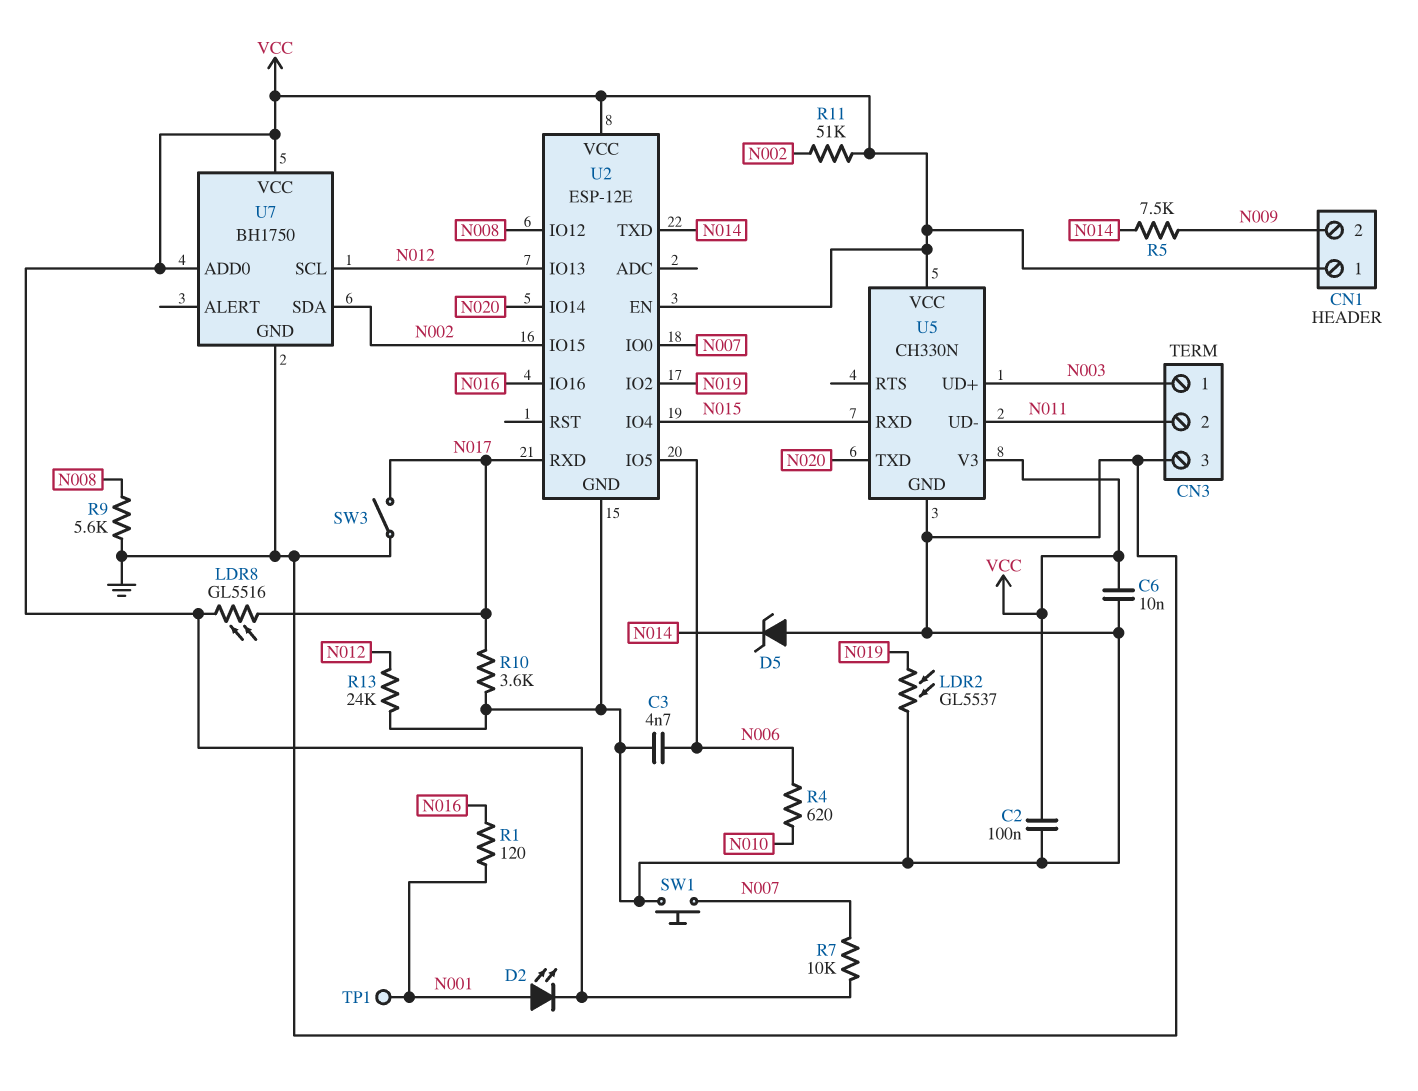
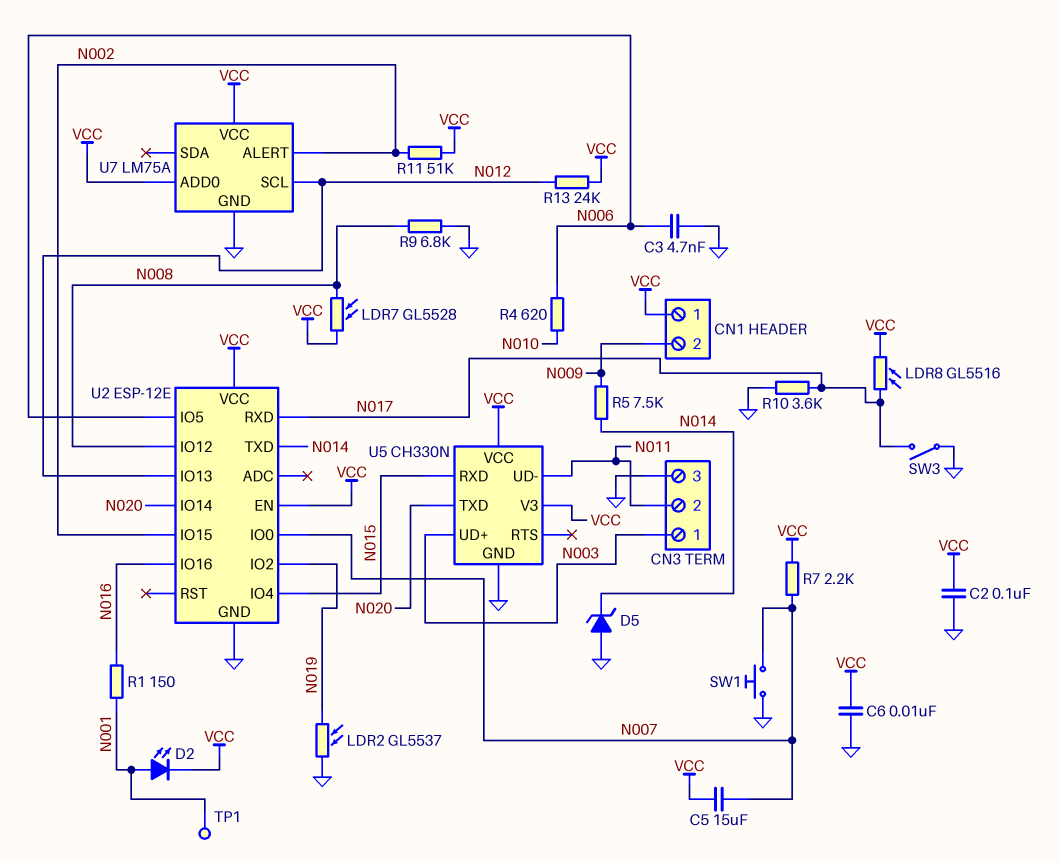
C5: none -> 15uF (N007, VCC)
LDR7: none -> GL5528 (N008, VCC)
R1: 120 (N001, N016) -> 150 (N001, N016)
R7: 10k (N007, VCC) -> 2.2k (N007, VCC)
R9: 5.6k (GND, N008) -> 6.8k (GND, N008)
R13: 24k (GND, N012) -> 24k (N012, VCC)
U7: BH1750 -> LM75A
U7 pin ALERT: none -> N002
U7 pin SDA: N002 -> none

